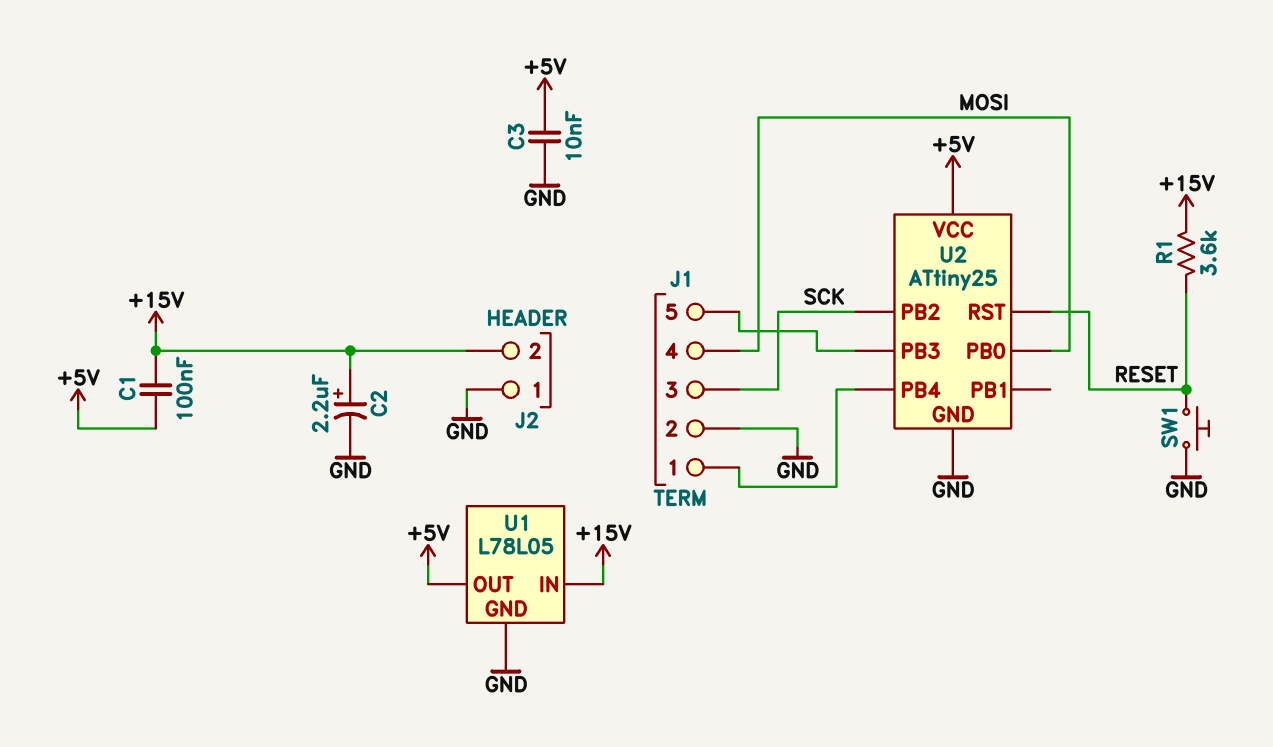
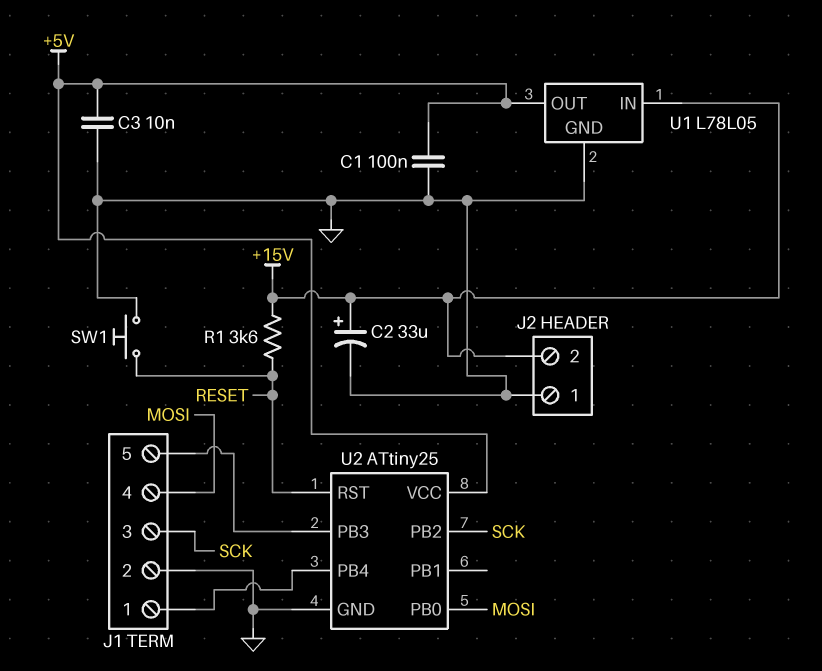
C1: 100nF (+5V, +15V) -> 100nF (+5V, GND)
C2: 2.2uF (plus +15V, minus GND) -> 33uF (plus +15V, minus GND)

